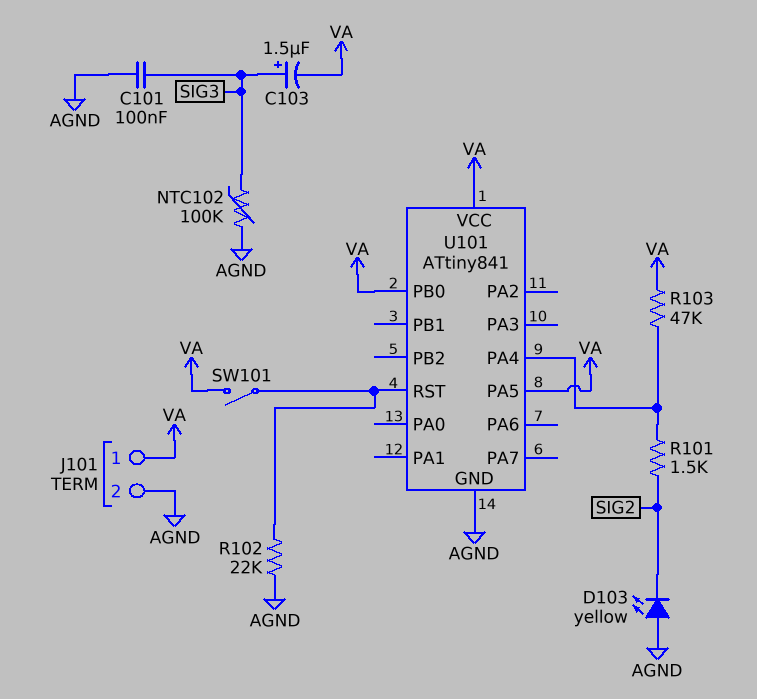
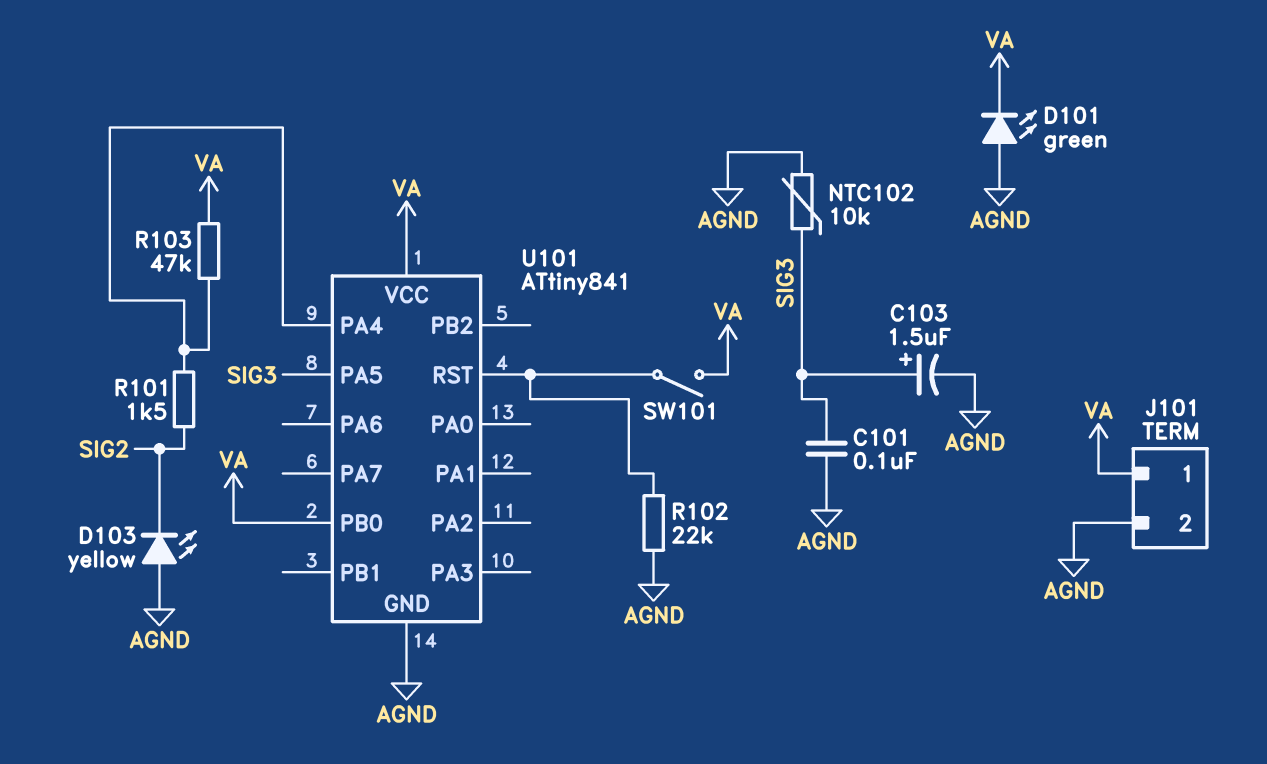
C103: 1.5uF (plus SIG3, minus VA) -> 1.5uF (plus SIG3, minus AGND)
D101: none -> LED green (A AGND, K VA)
NTC102: 100k (AGND, SIG3) -> 10k (AGND, SIG3)
U101 pin PA5: VA -> SIG3

